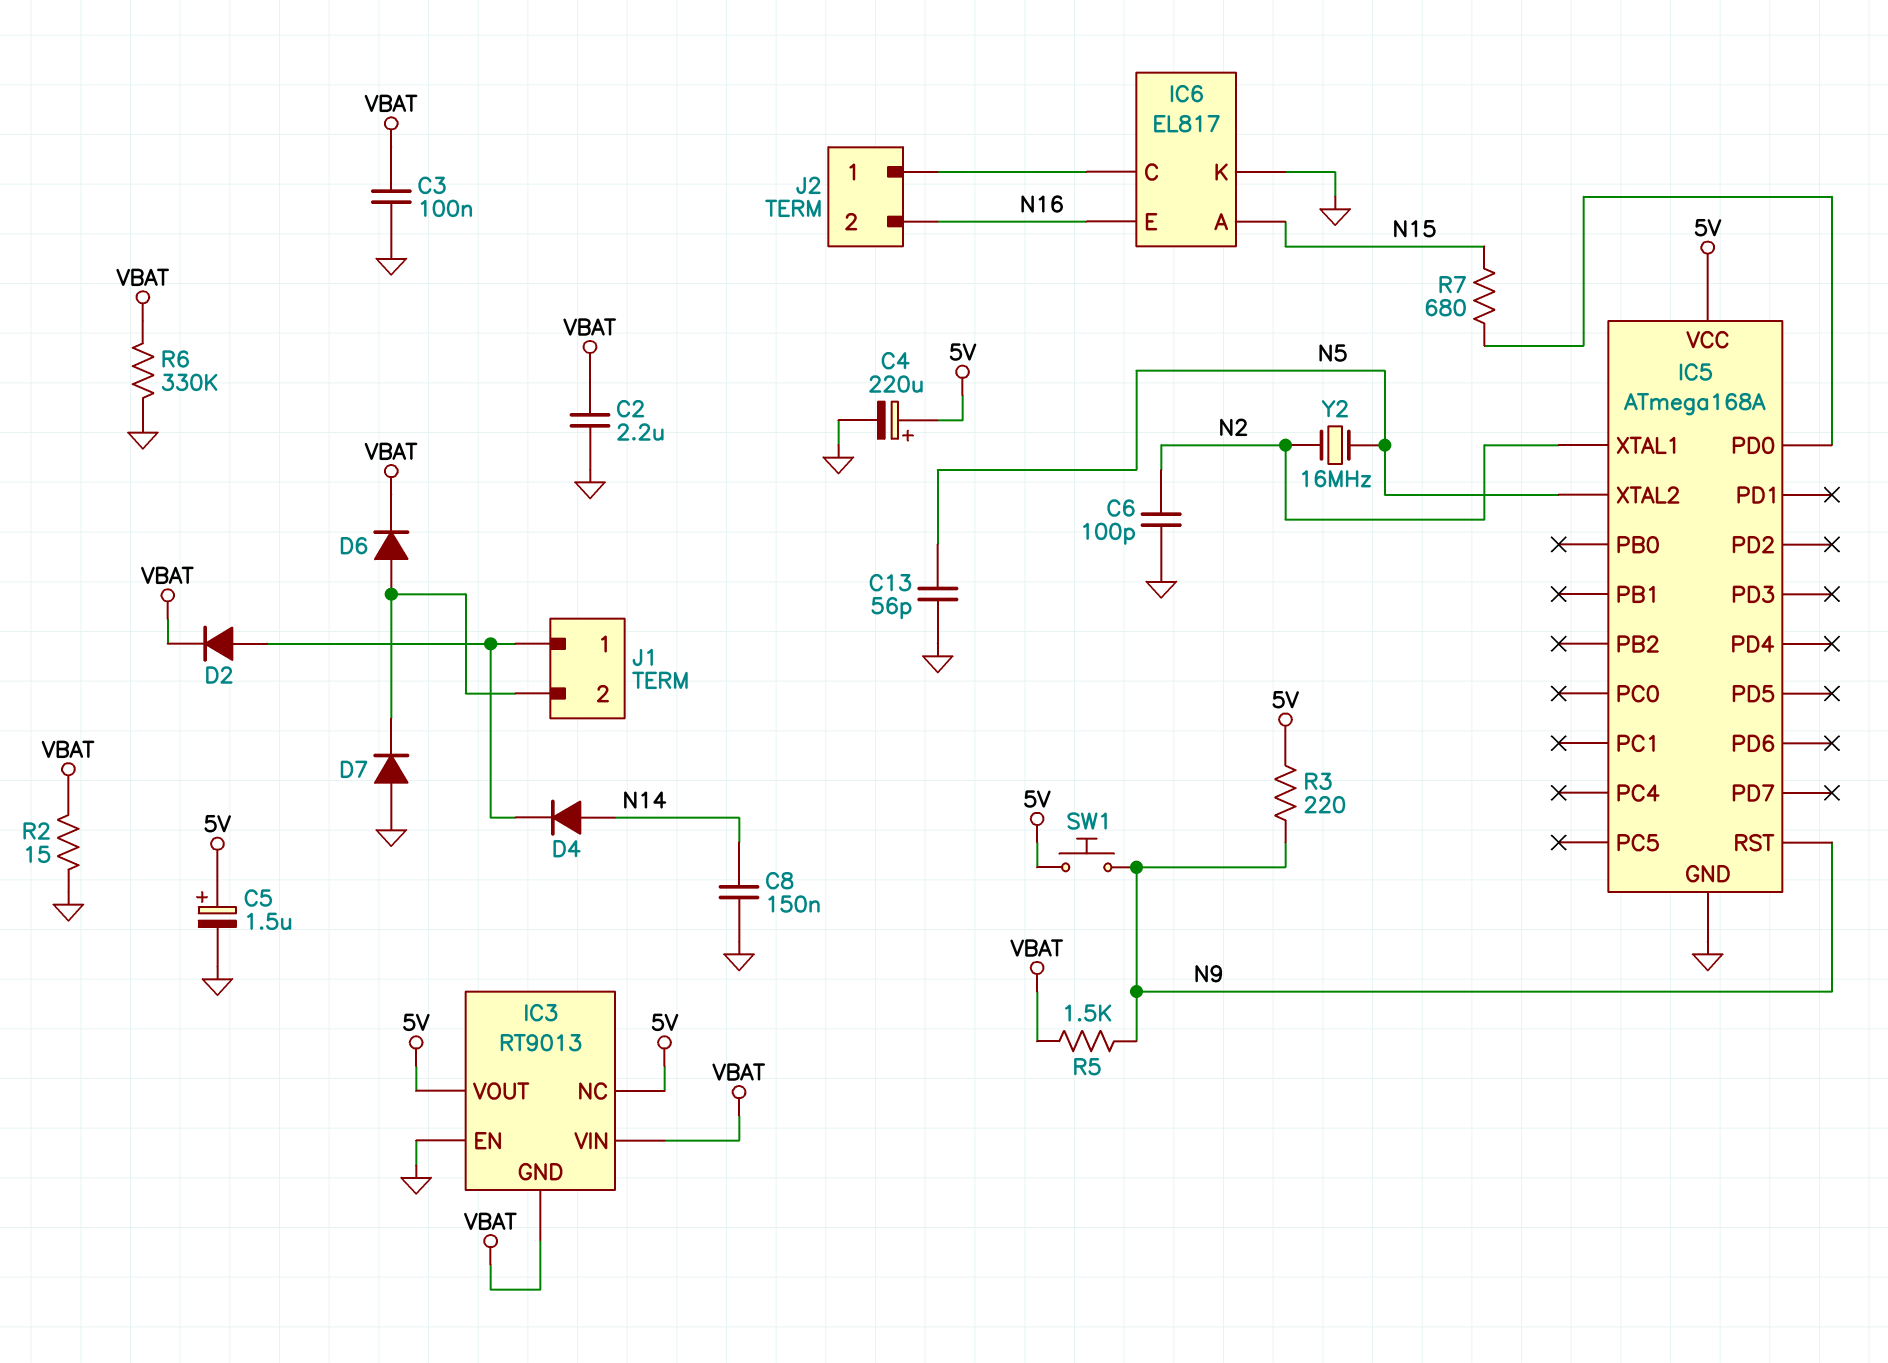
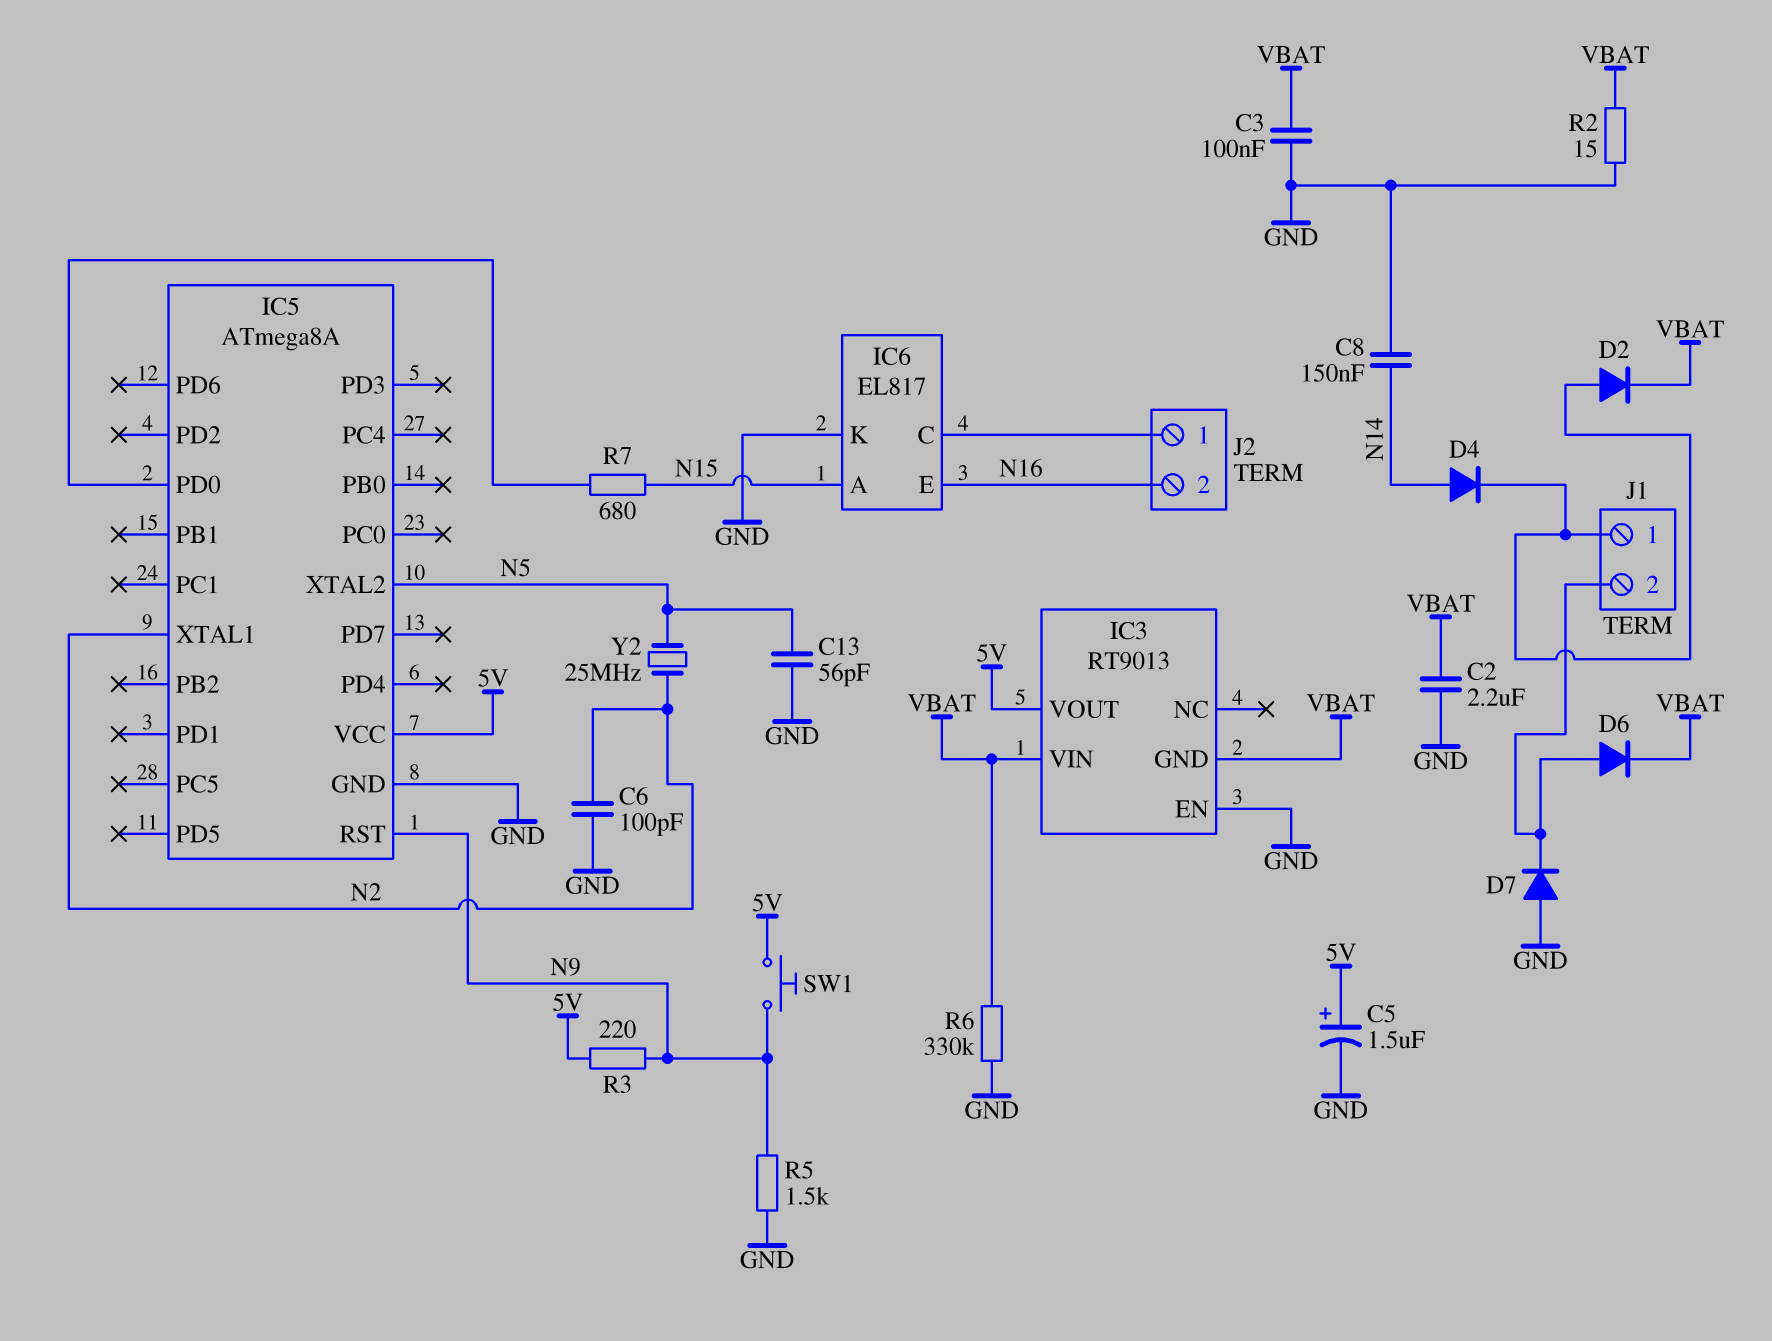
C4: 220uF (plus 5V, minus GND) -> none
IC3 pin NC: 5V -> none
IC5: ATmega168A -> ATmega8A
R5: 1.5k (N9, VBAT) -> 1.5k (GND, N9)
Y2: 16MHz (N2, N5) -> 25MHz (N2, N5)

